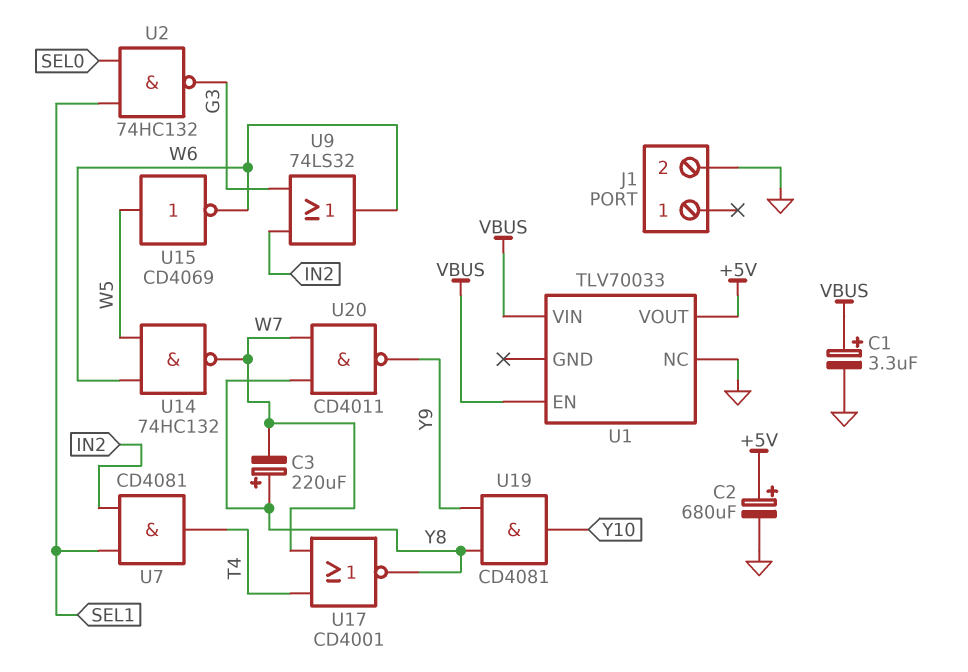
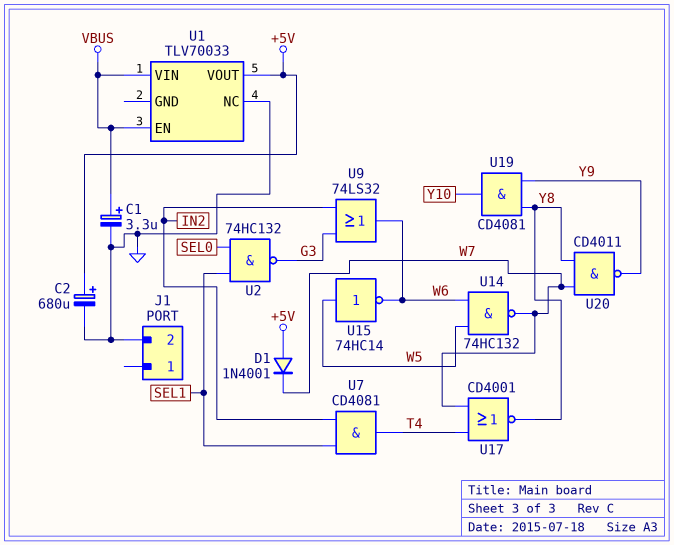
C3: 220uF (plus Y8, minus W7) -> none
D1: none -> diode 1N4001 (A +5V, K W7)
U15: NOT CD4069 (in W5, out W6) -> NOT 74HC14 (in W5, out W6)

